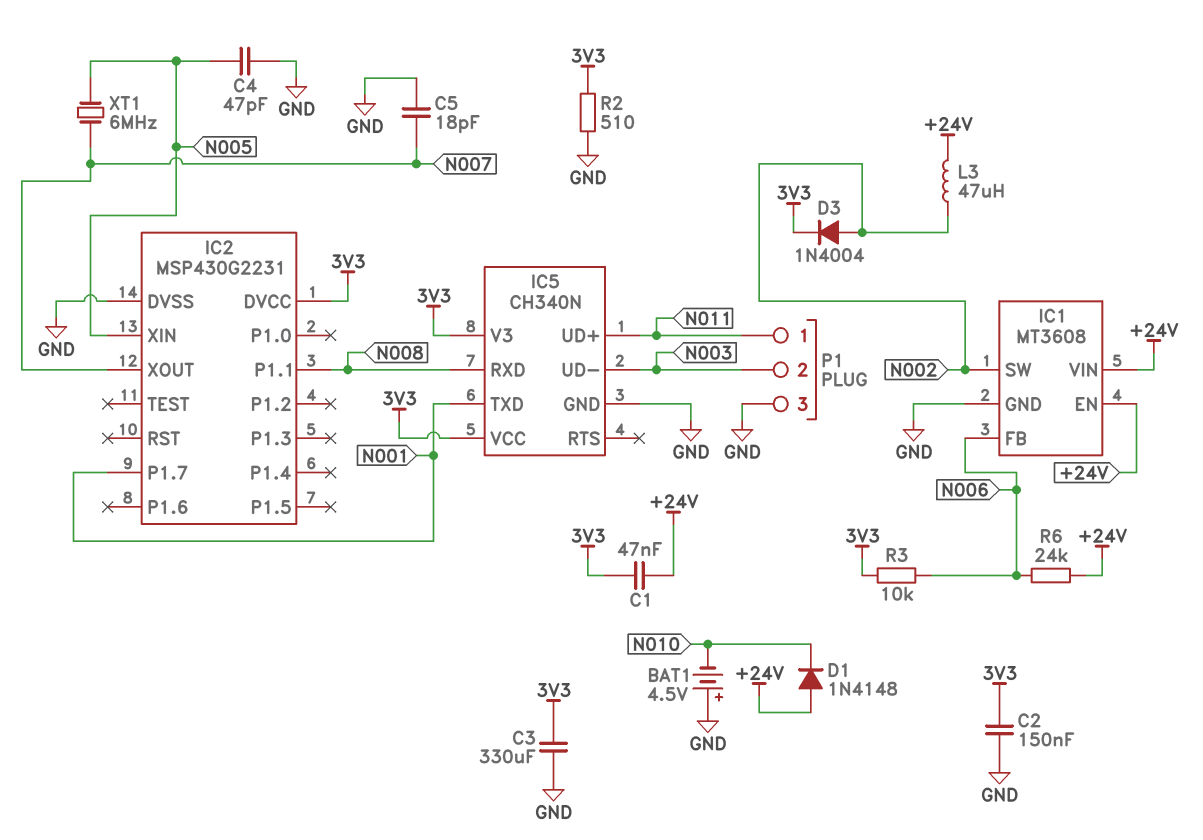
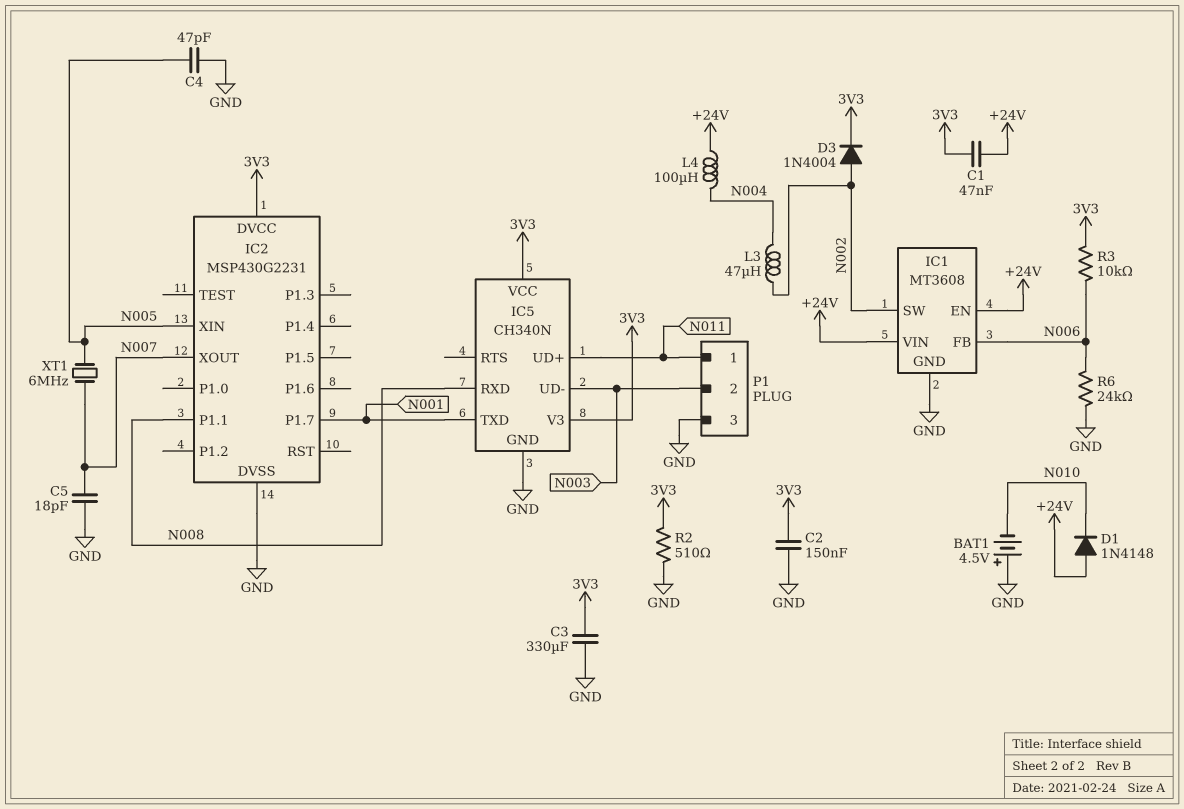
L3: 47uH (+24V, N002) -> 47uH (N002, N004)
L4: none -> 100uH (+24V, N004)
R6: 24k (+24V, N006) -> 24k (GND, N006)

